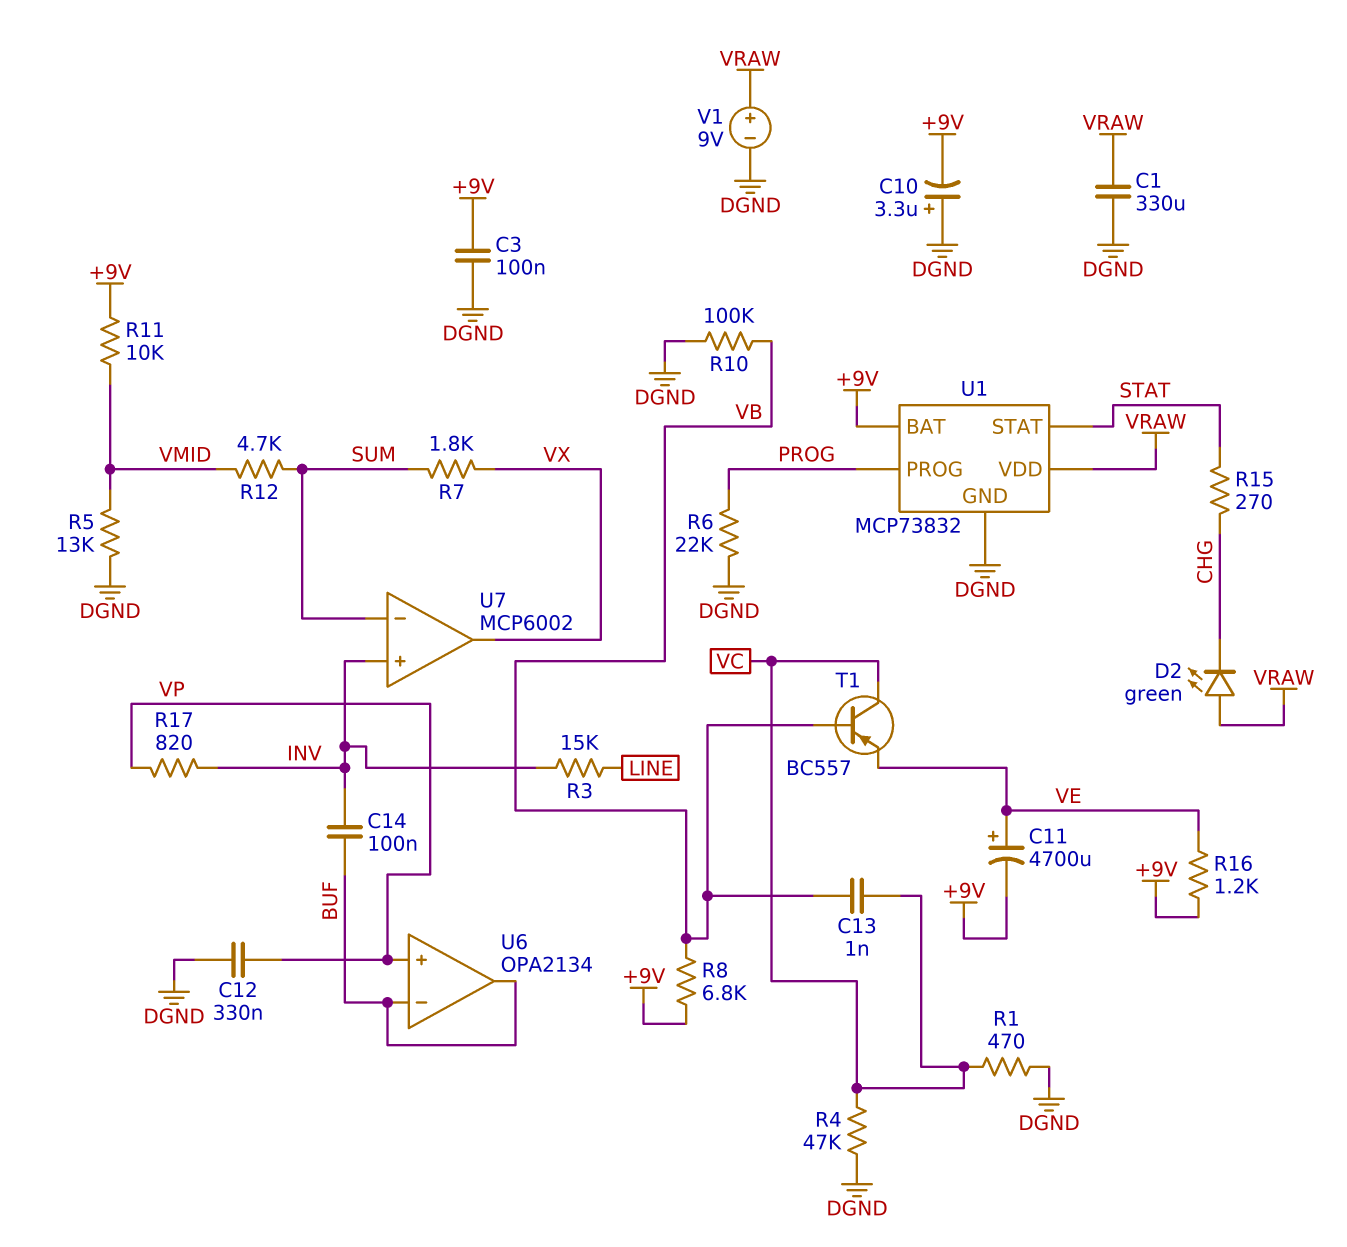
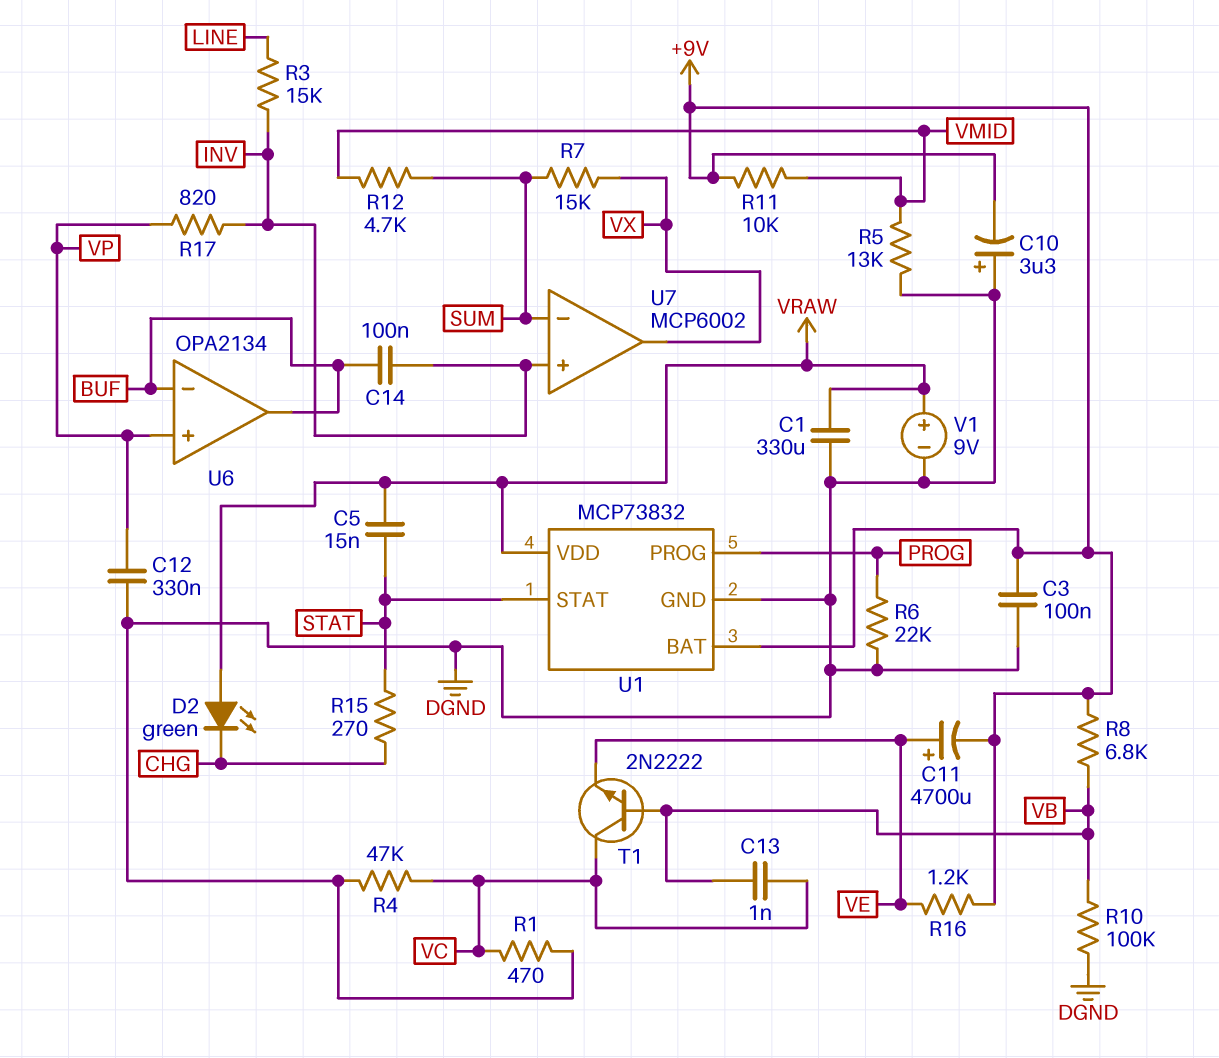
C5: none -> 15nF (STAT, VRAW)
R7: 1.8k (SUM, VX) -> 15k (SUM, VX)
T1: PNP BC557 (B VB, C VC, E VE) -> NPN 2N2222 (B VB, C VC, E VE)

